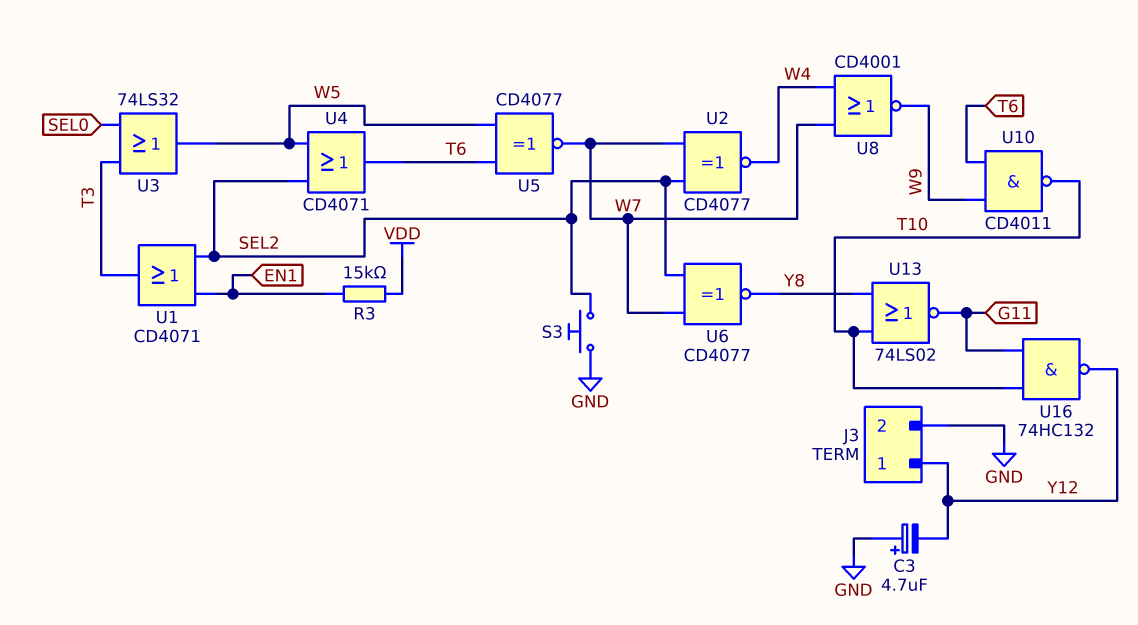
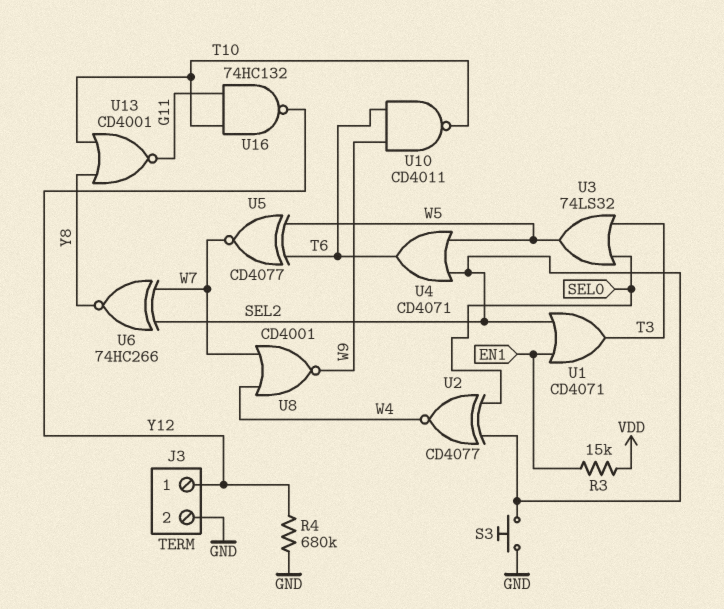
C3: 4.7uF (plus GND, minus Y12) -> none
R4: none -> 680k (GND, Y12)
U2: XNOR CD4077 (in SEL2, in W7, out W4) -> XNOR CD4077 (in SEL0, in SEL2, out W4)
U6: XNOR CD4077 (in SEL2, in W7, out Y8) -> XNOR 74HC266 (in SEL2, in W7, out Y8)
U13: NOR 74LS02 (in T10, in Y8, out G11) -> NOR CD4001 (in T10, in Y8, out G11)

